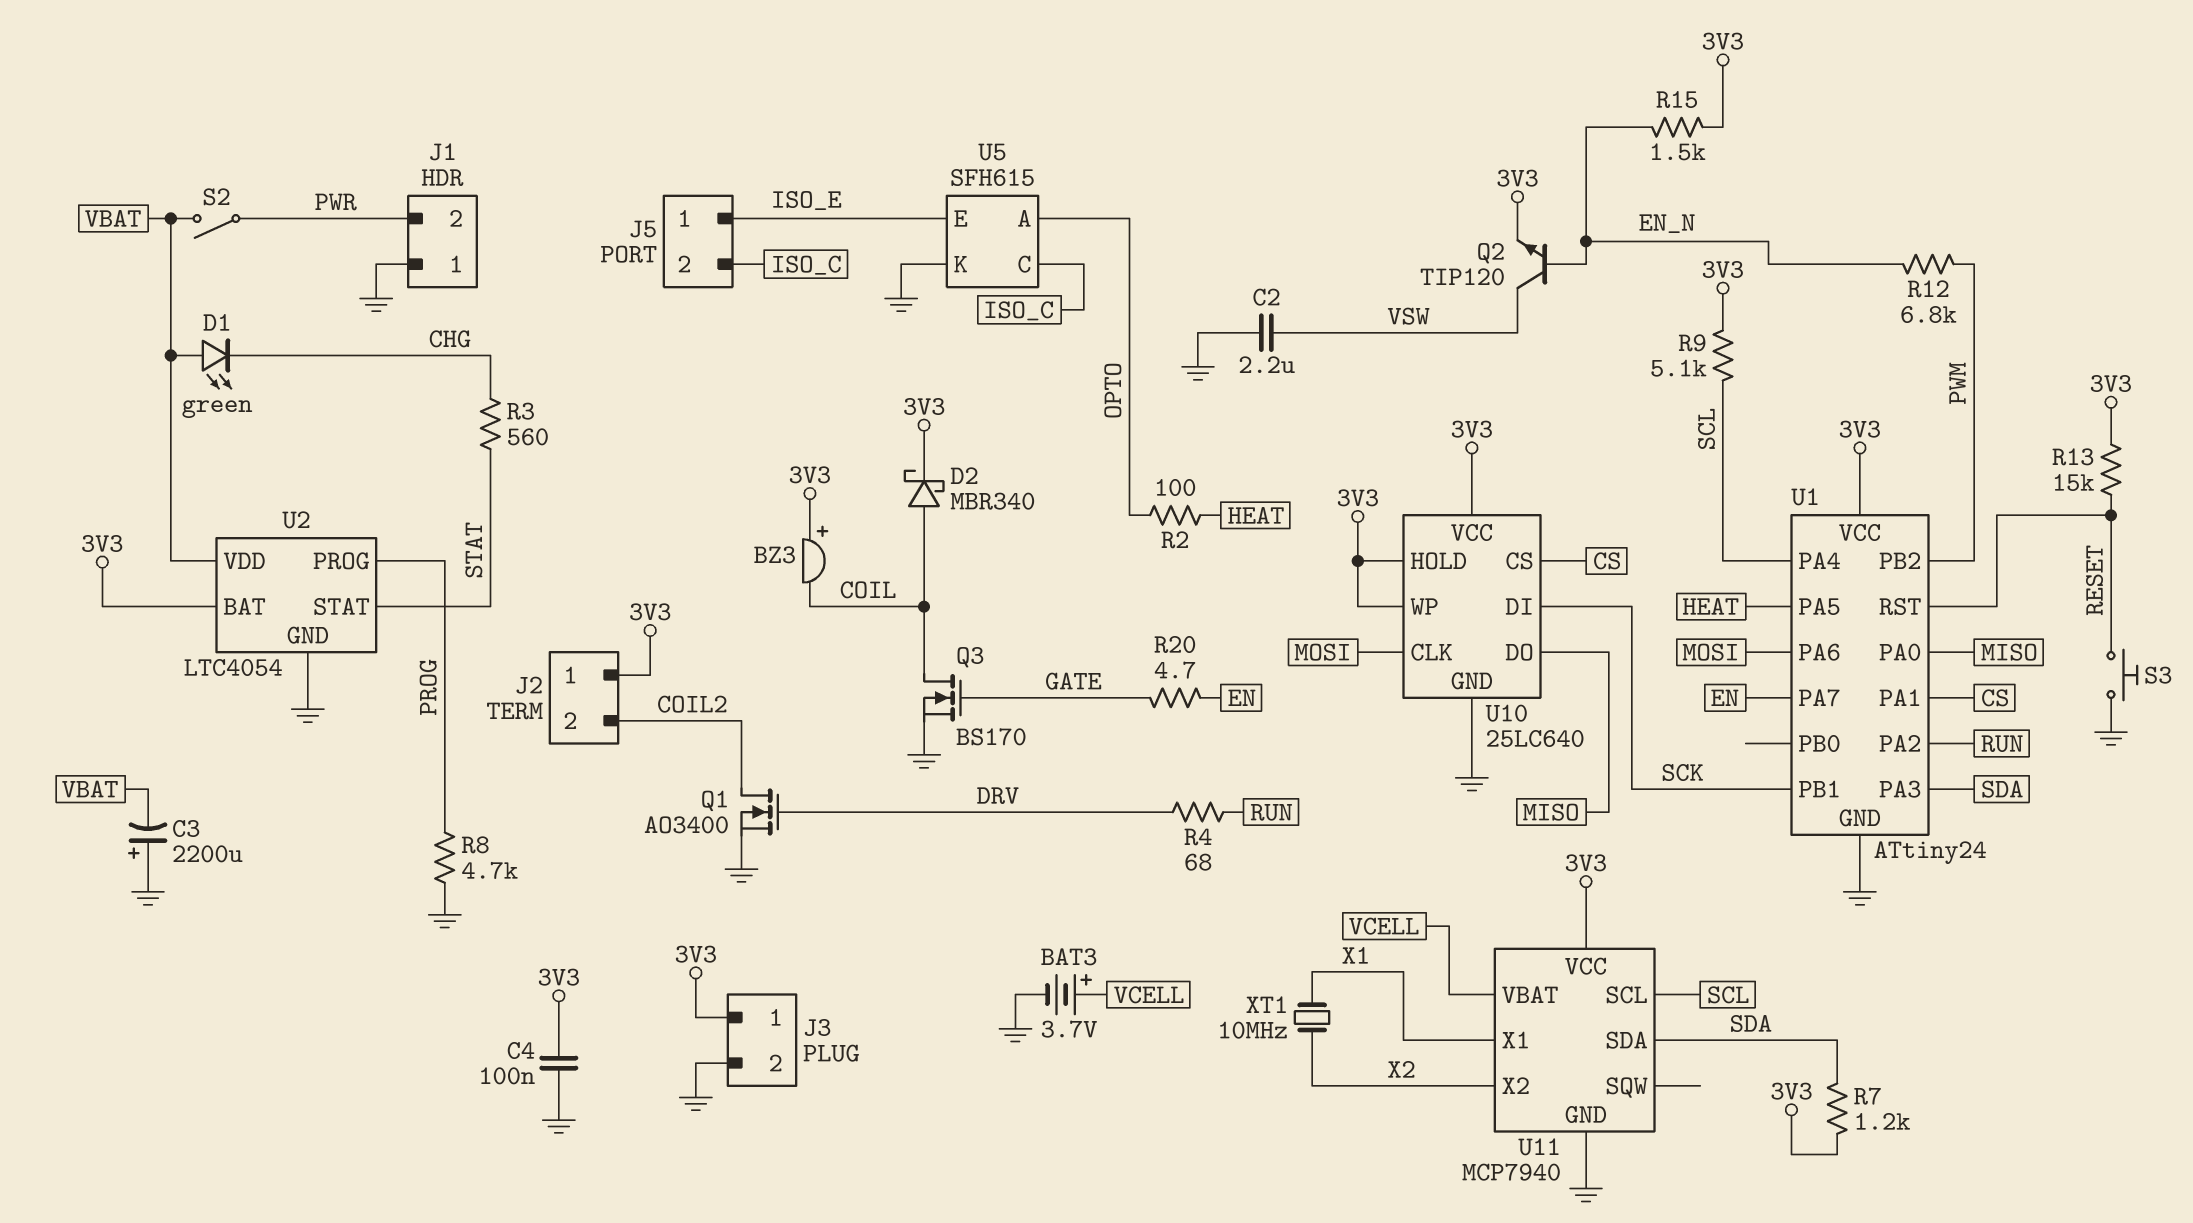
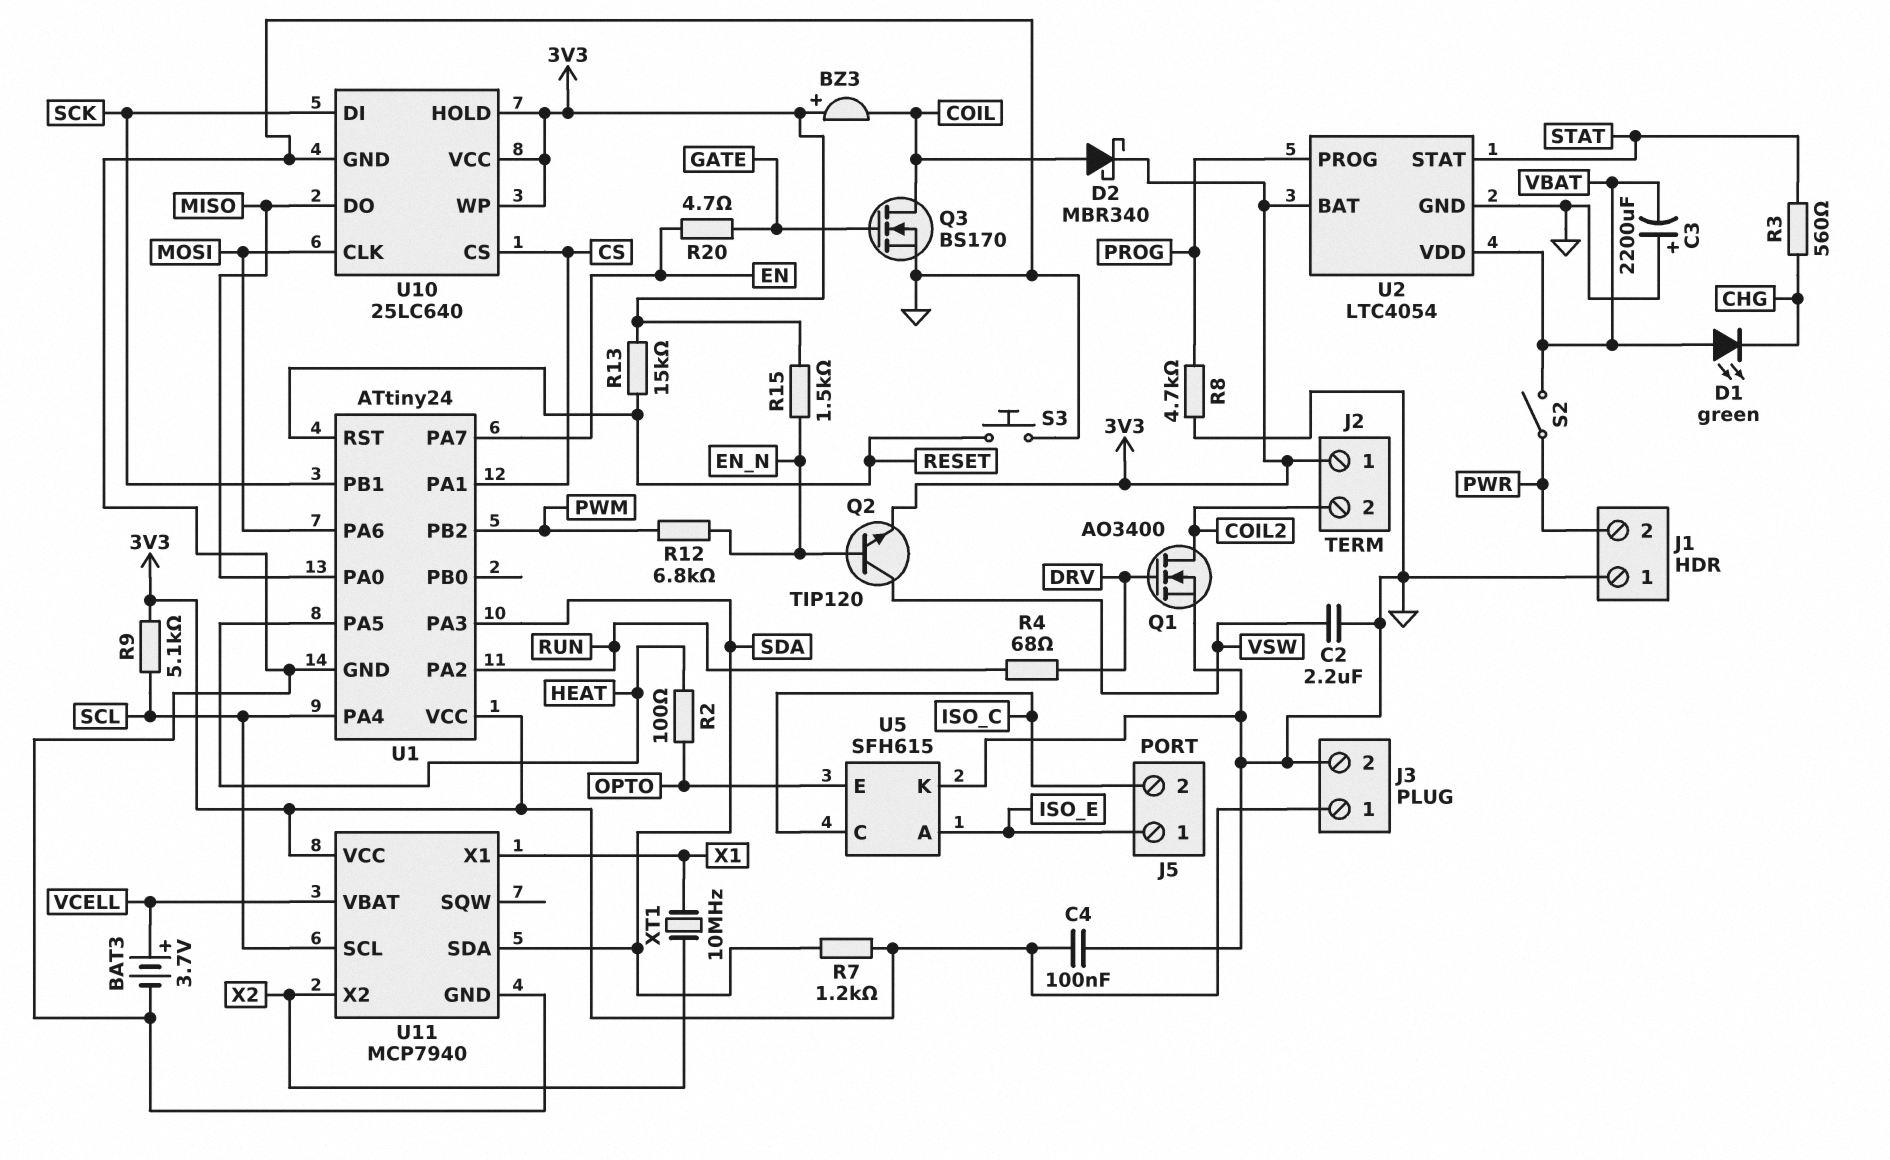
U5 pin A: OPTO -> ISO_E
U5 pin E: ISO_E -> OPTO

